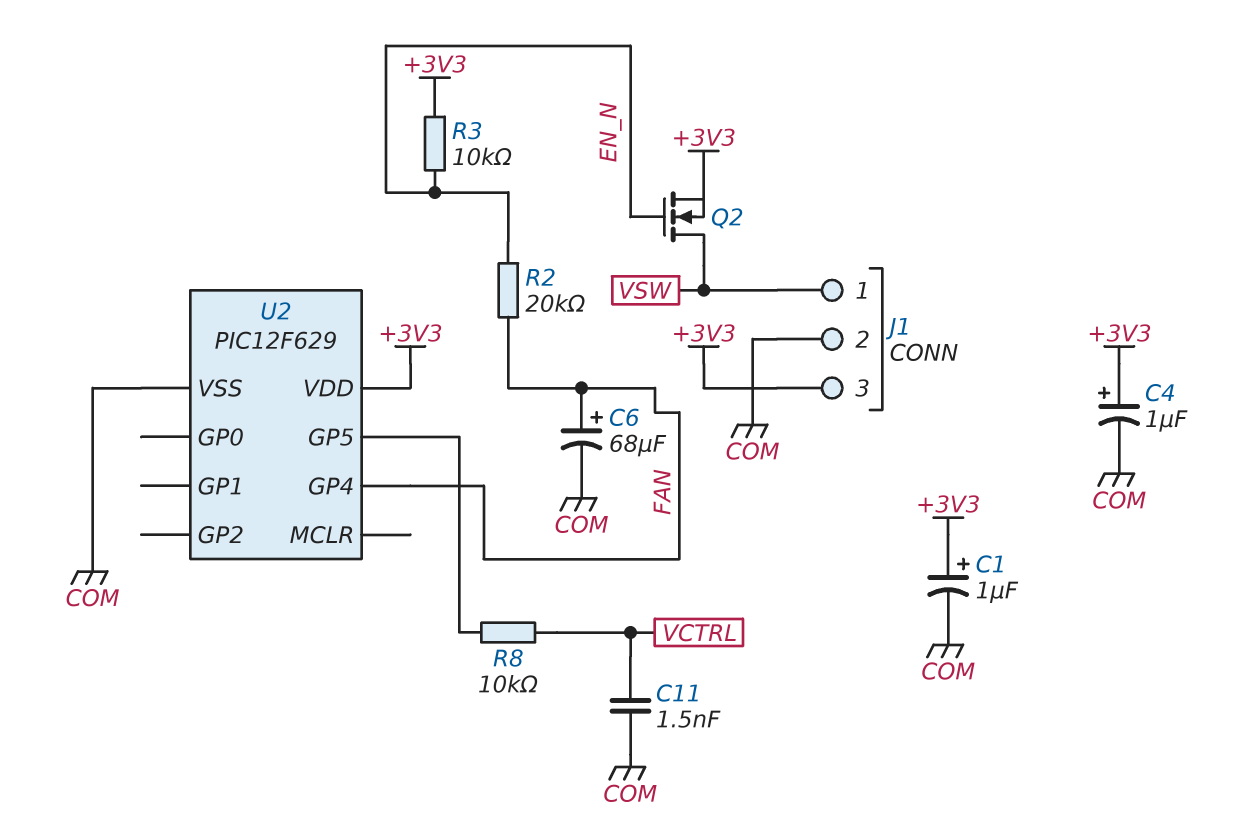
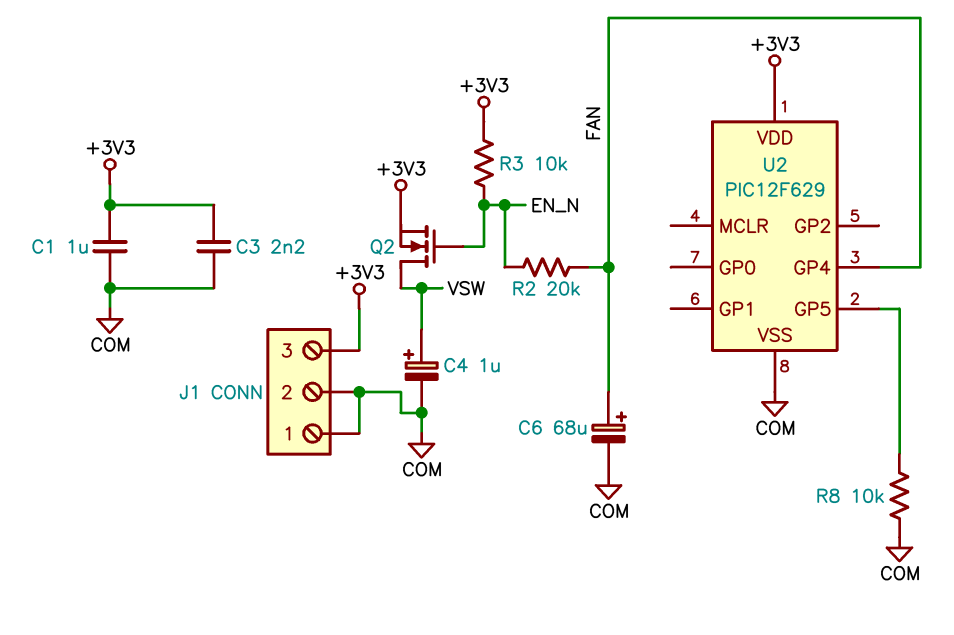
C1: 1uF (plus +3V3, minus COM) -> 1uF (+3V3, COM)
C3: none -> 2.2nF (+3V3, COM)
C4: 1uF (plus +3V3, minus COM) -> 1uF (plus VSW, minus COM)
C11: 1.5nF (COM, VCTRL) -> none
J1 pin 1: VSW -> COM
R8: 10k (U2/GP5, VCTRL) -> 10k (COM, U2/GP5)

